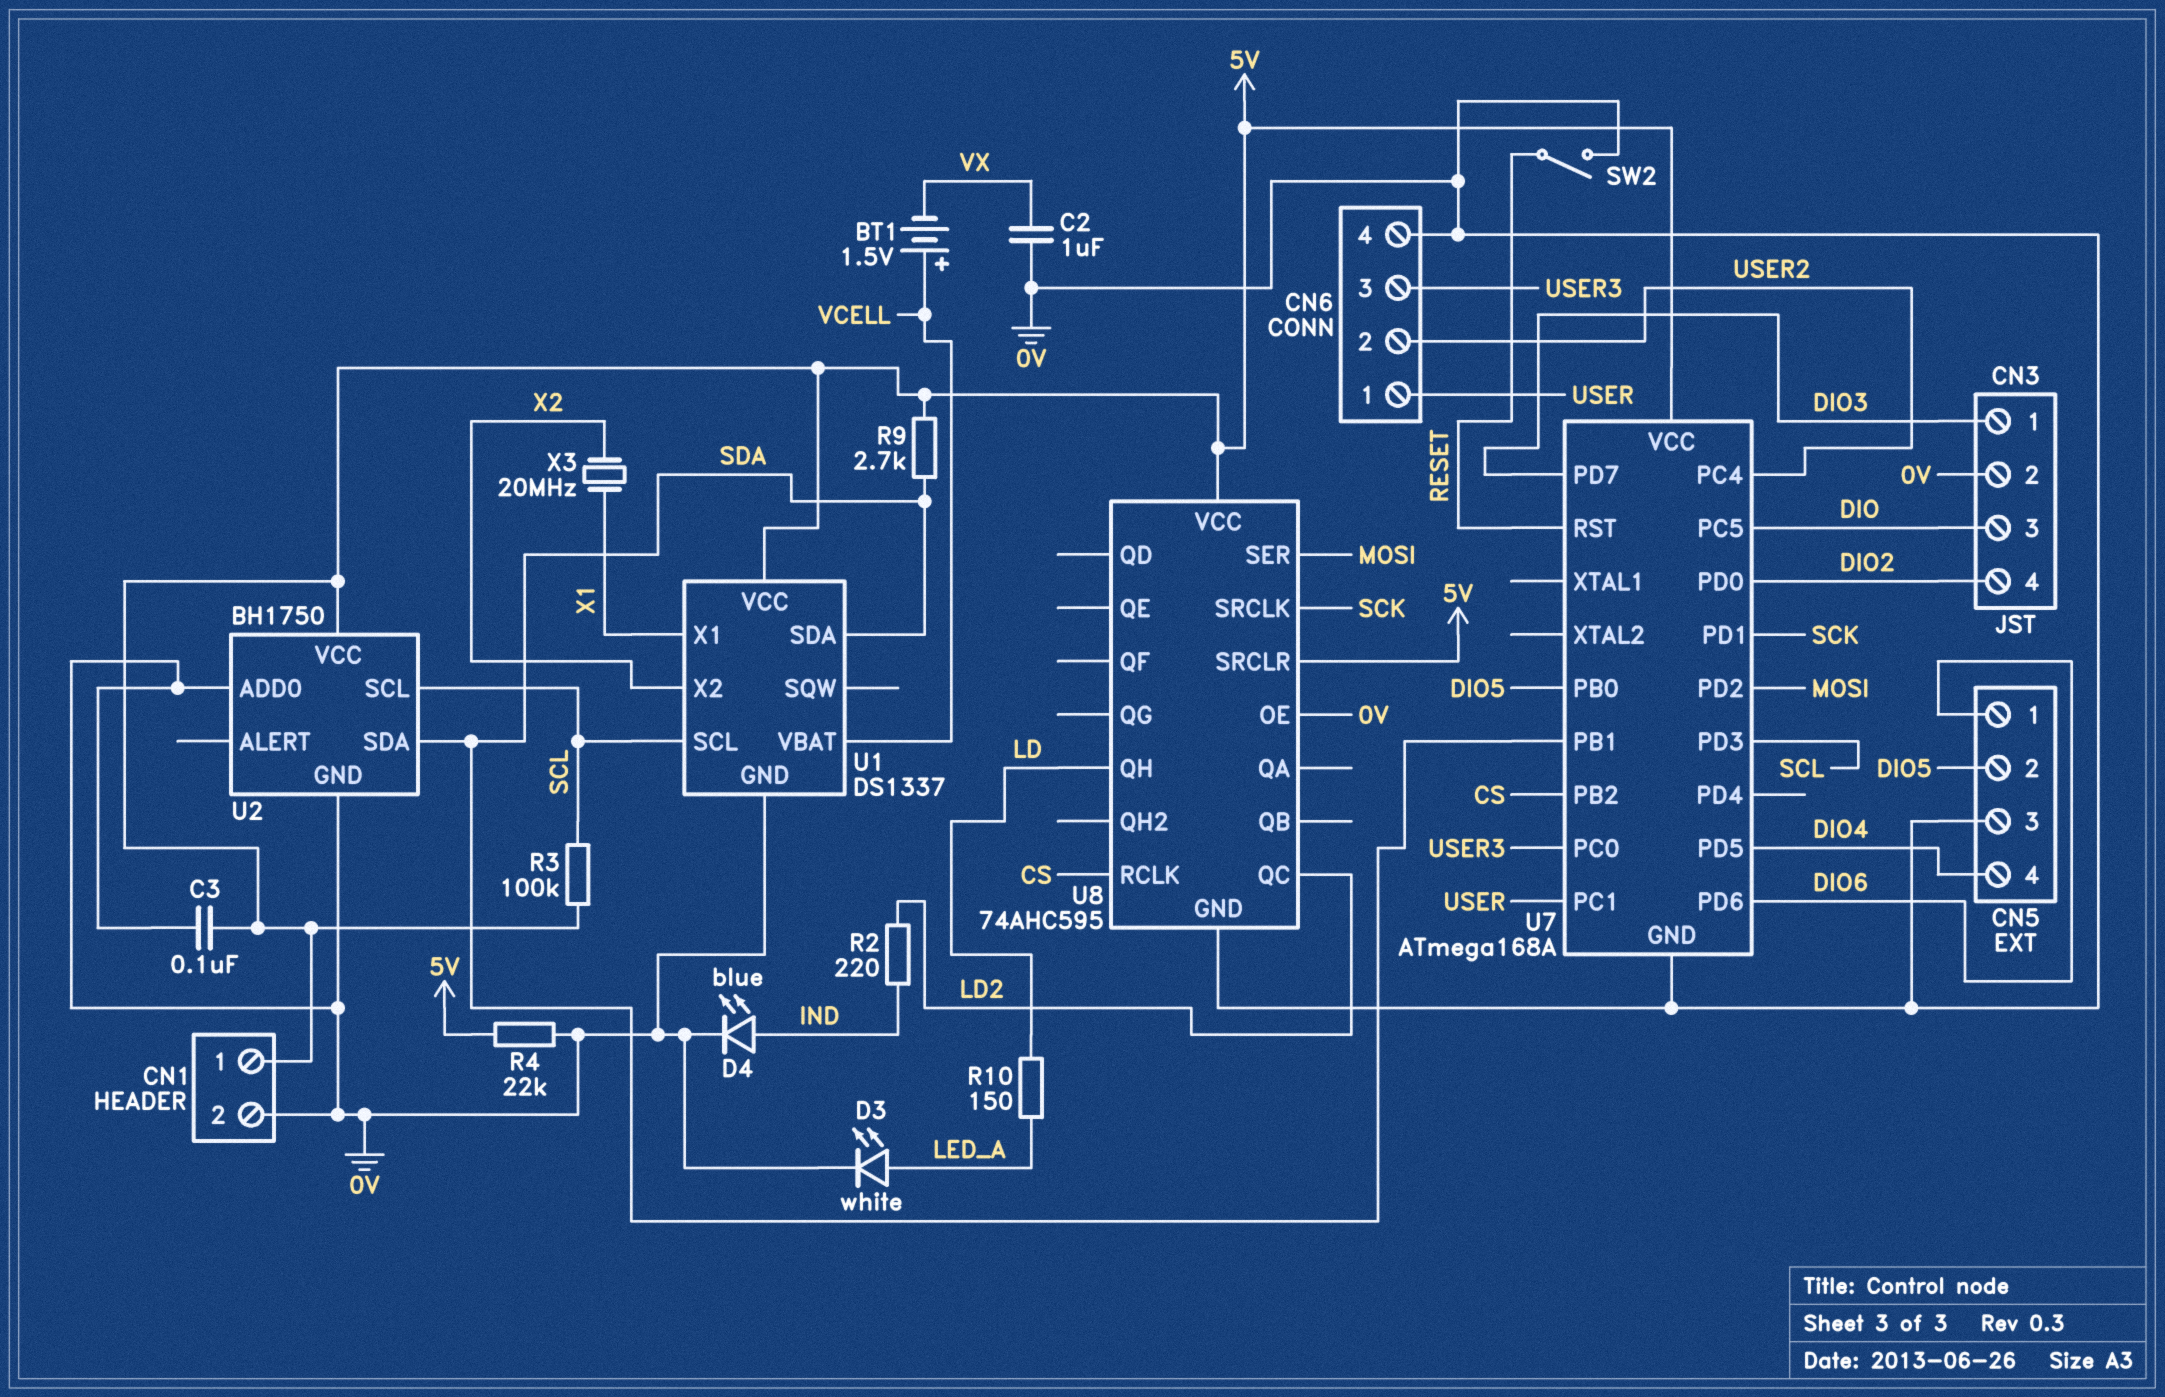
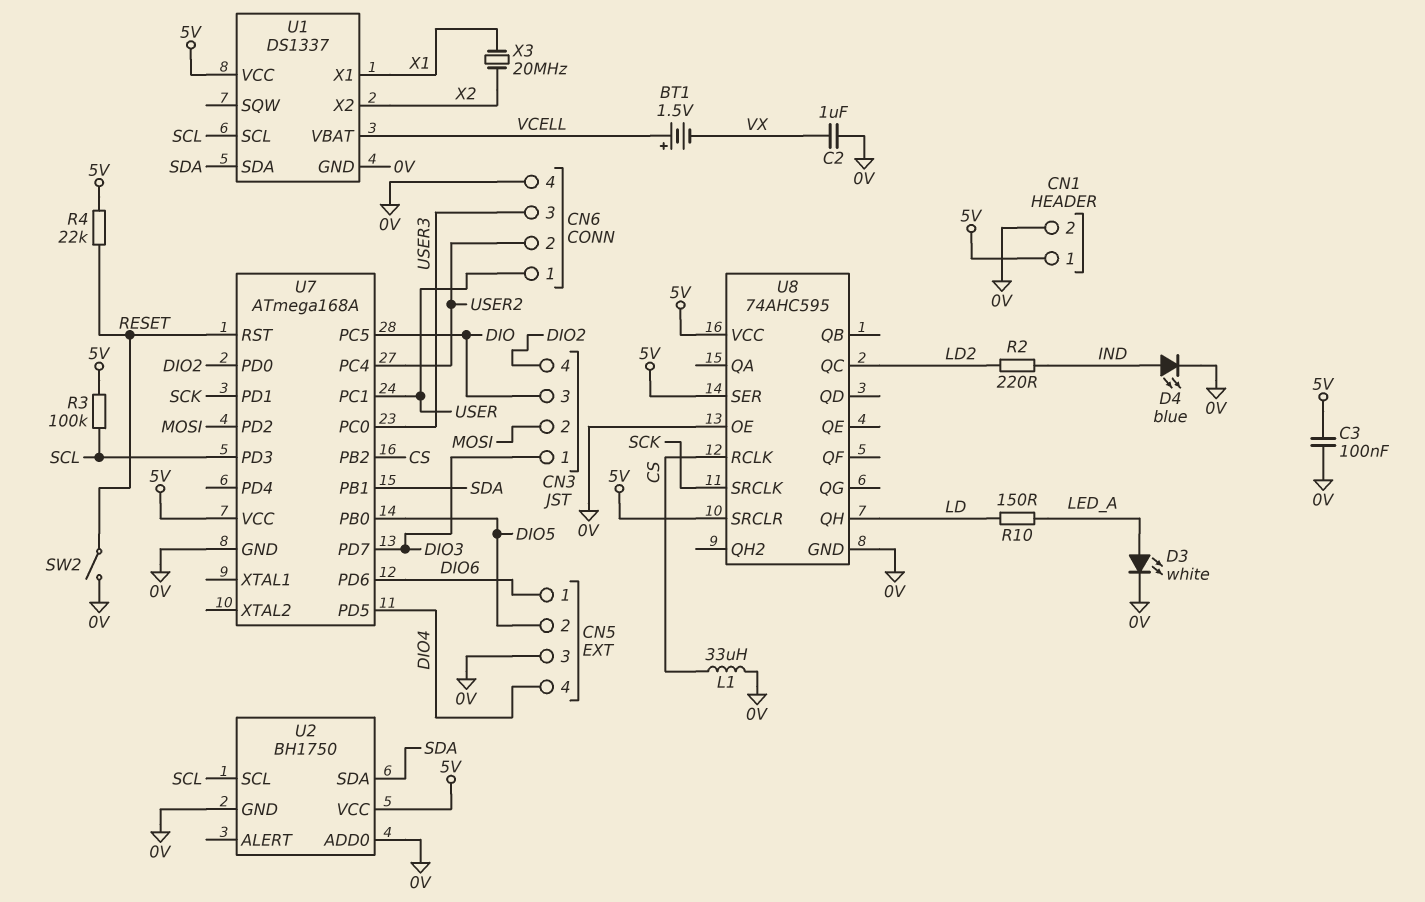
CN3 pin 2: 0V -> MOSI
L1: none -> 33uH (0V, CS)
R4: 22k (0V, 5V) -> 22k (5V, RESET)
R9: 2.7k (5V, SDA) -> none
U8 pin SER: MOSI -> 5V

